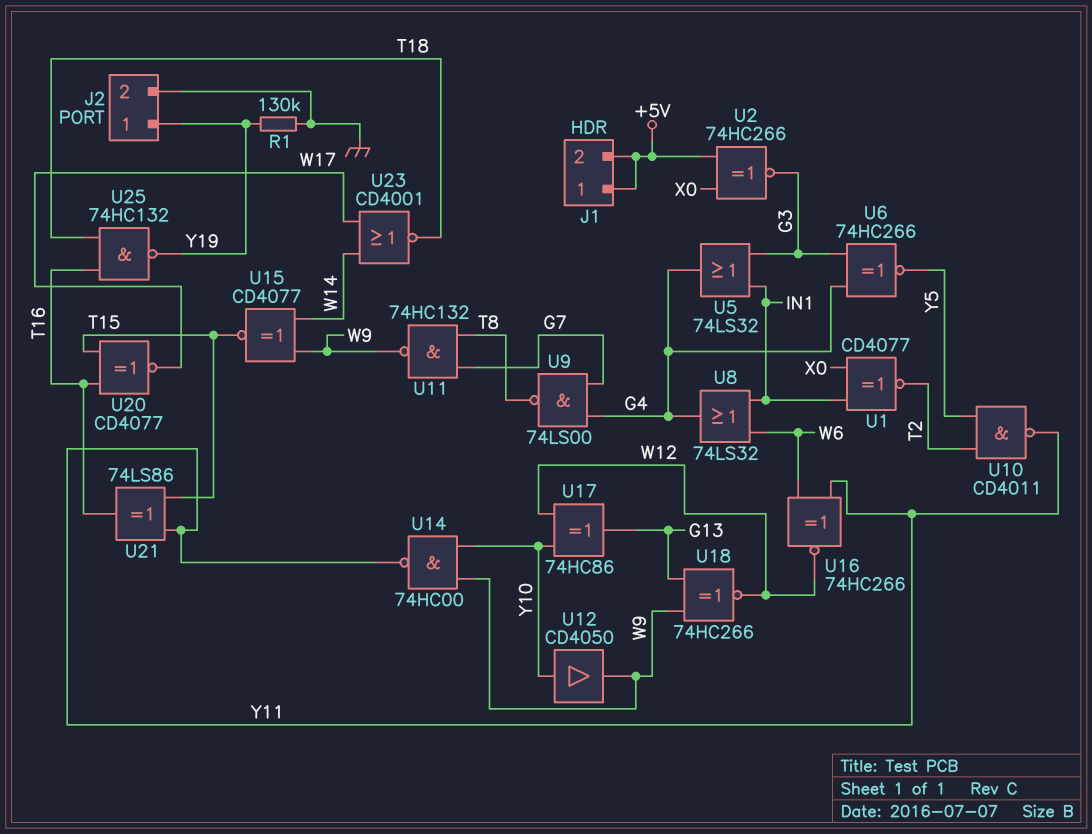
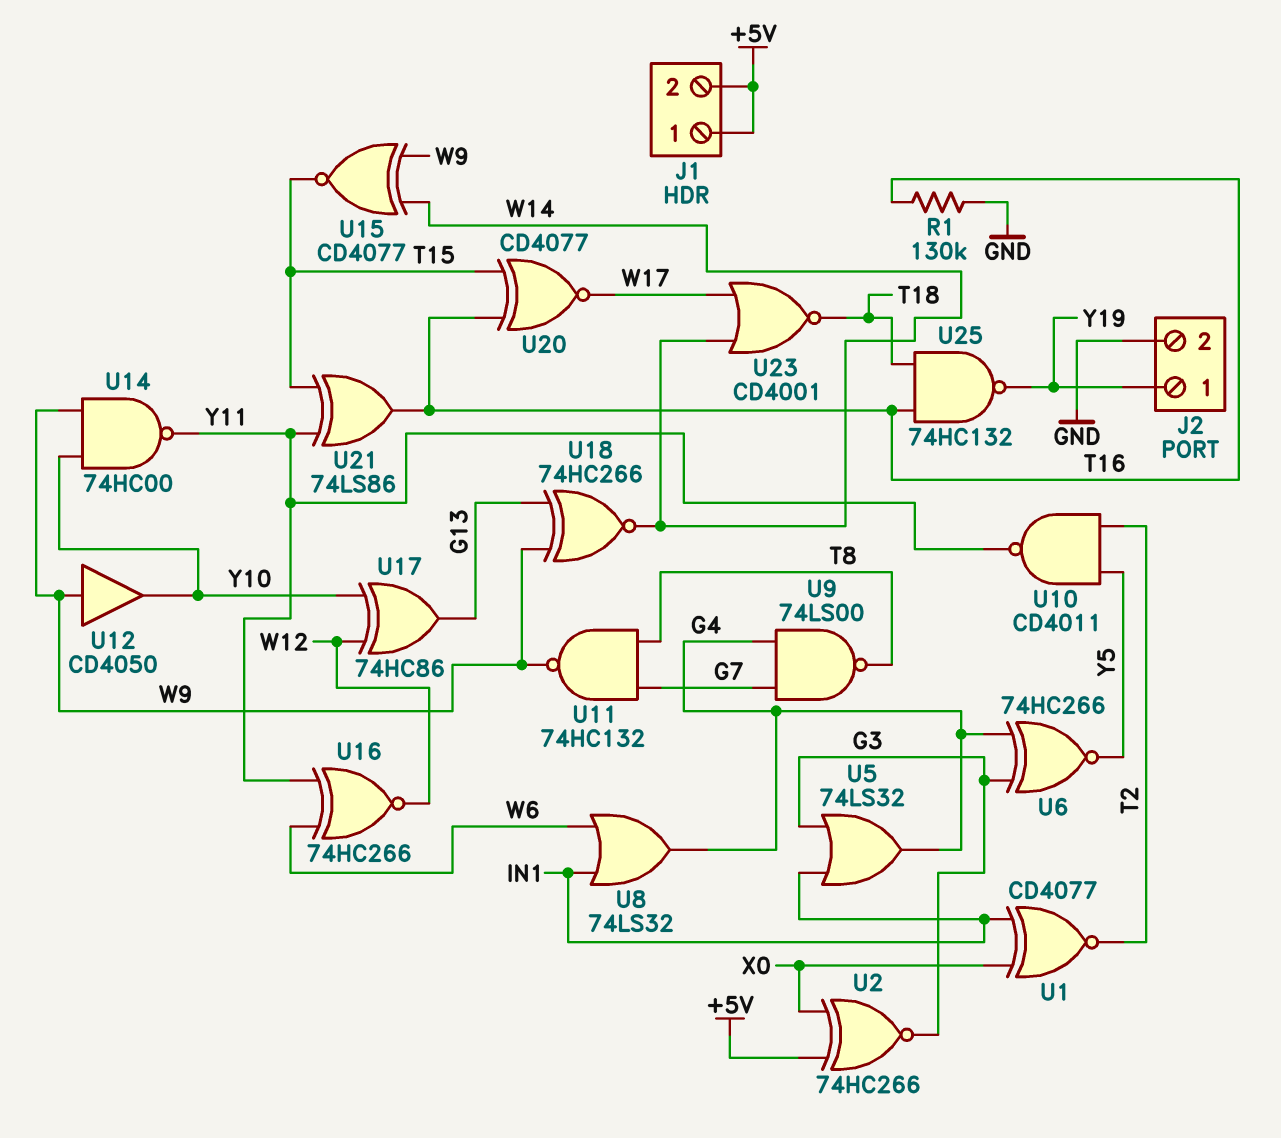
R1: 130k (GND, Y19) -> 130k (GND, T16)
U12: buffer CD4050 (in Y10, out W9) -> buffer CD4050 (in W9, out Y10)
U18: XNOR 74HC266 (in G13, in W9, out W12) -> XNOR 74HC266 (in G13, in W9, out W14)

